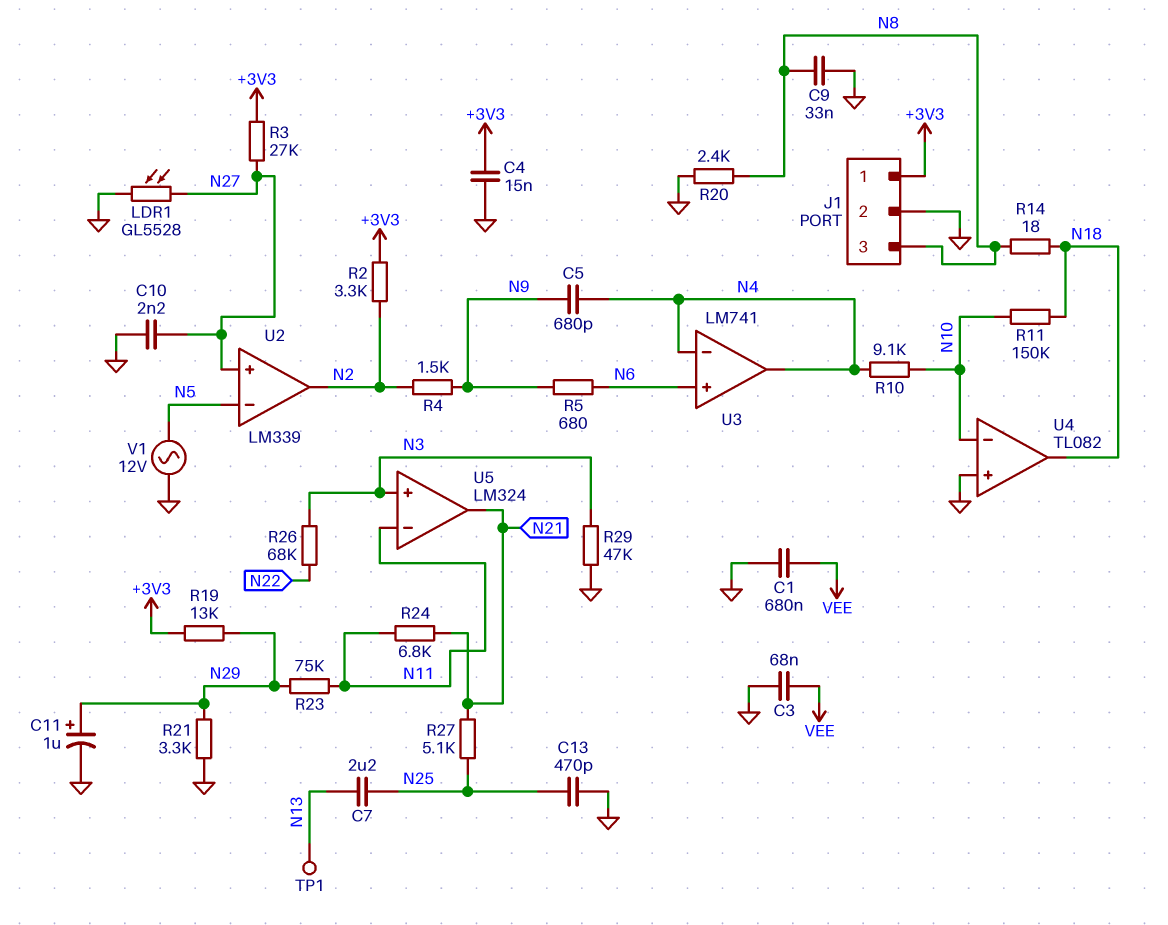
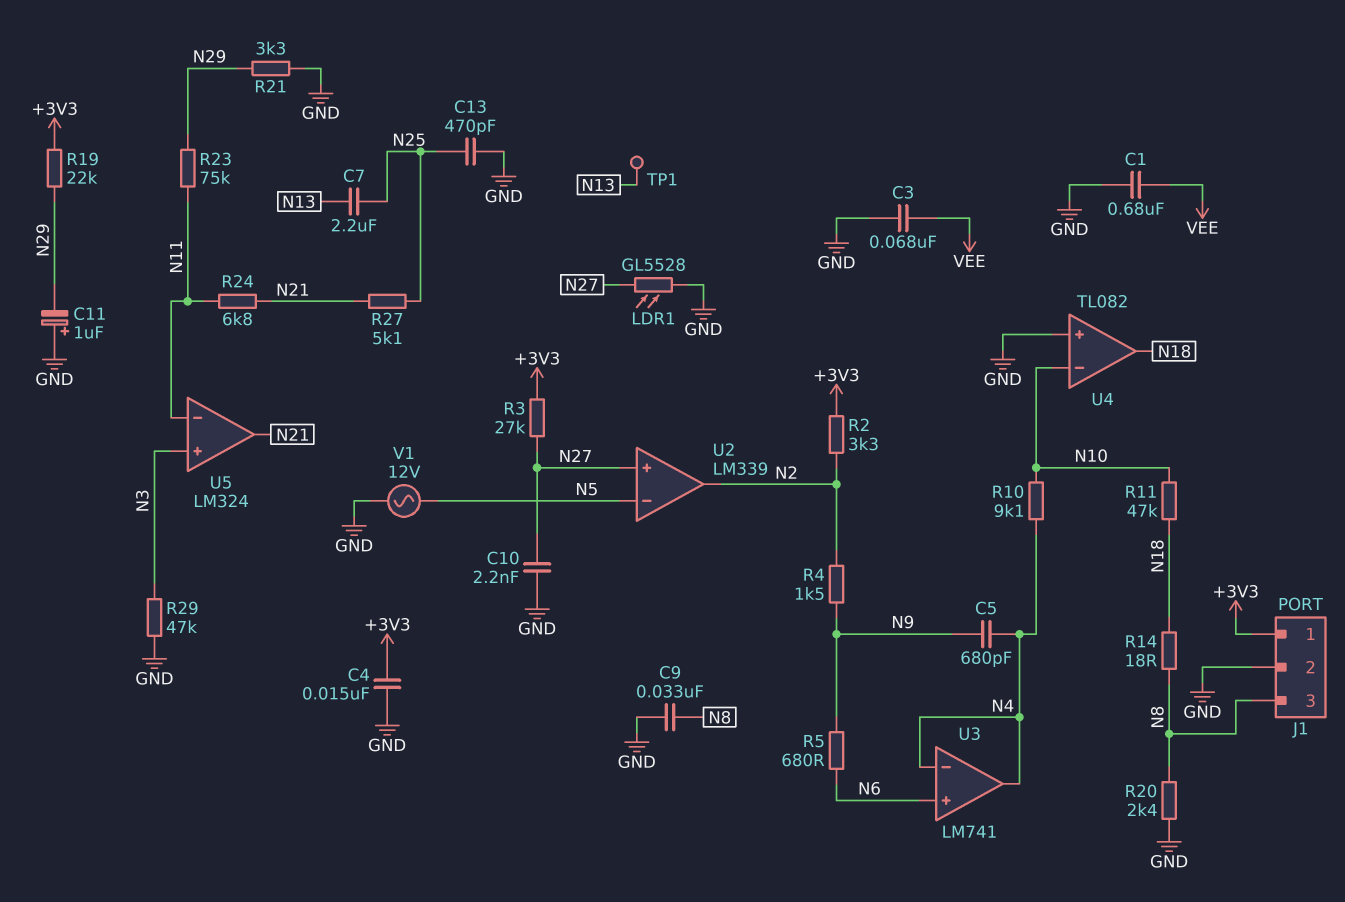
C11: 1uF (plus N29, minus GND) -> 1uF (plus GND, minus N29)
R11: 150k (N10, N18) -> 47k (N10, N18)
R19: 13k (+3V3, N29) -> 22k (+3V3, N29)
R26: 68k (N3, N22) -> none

